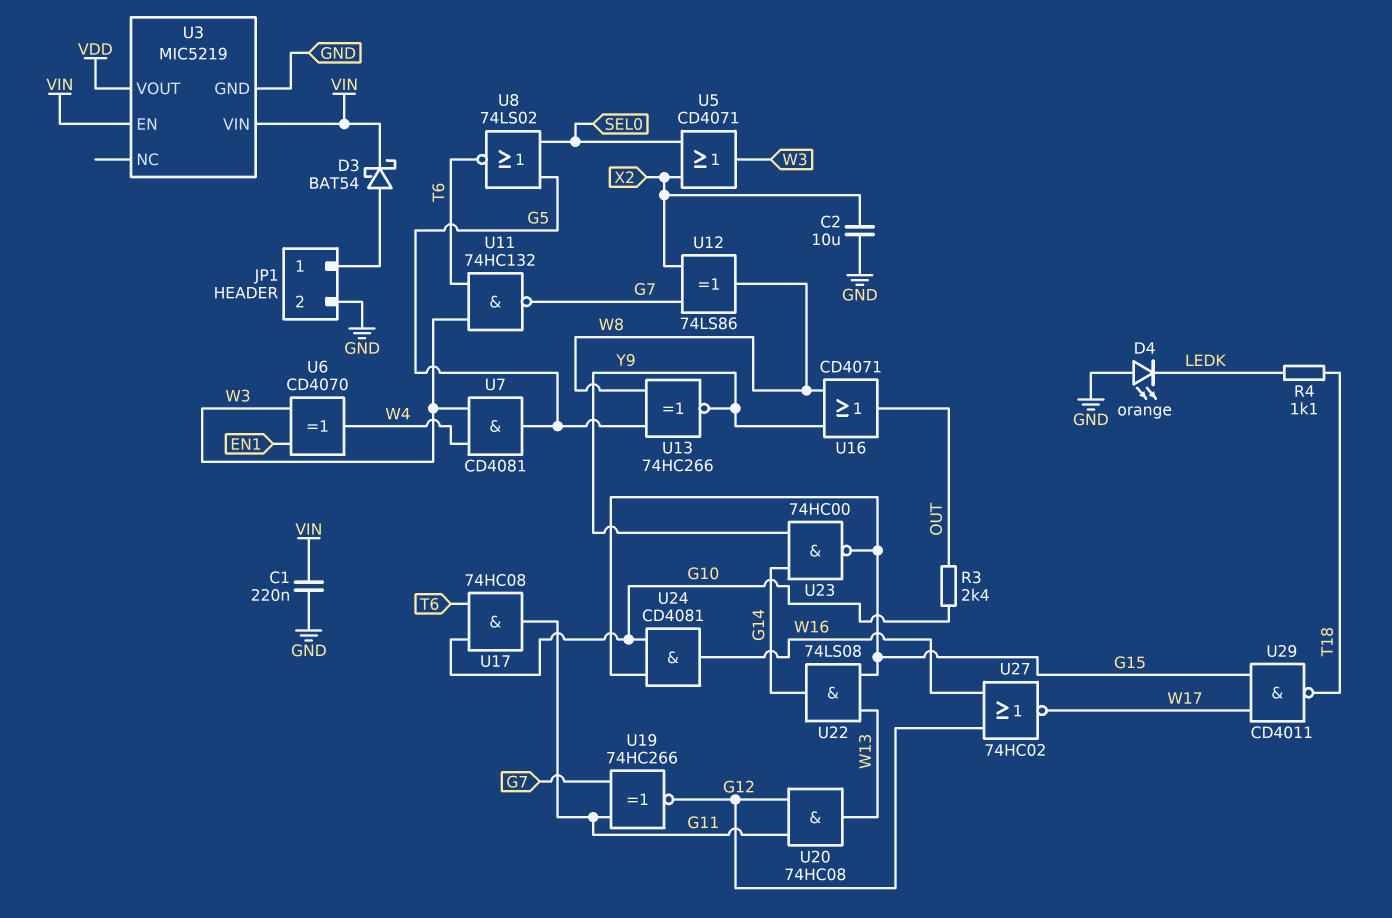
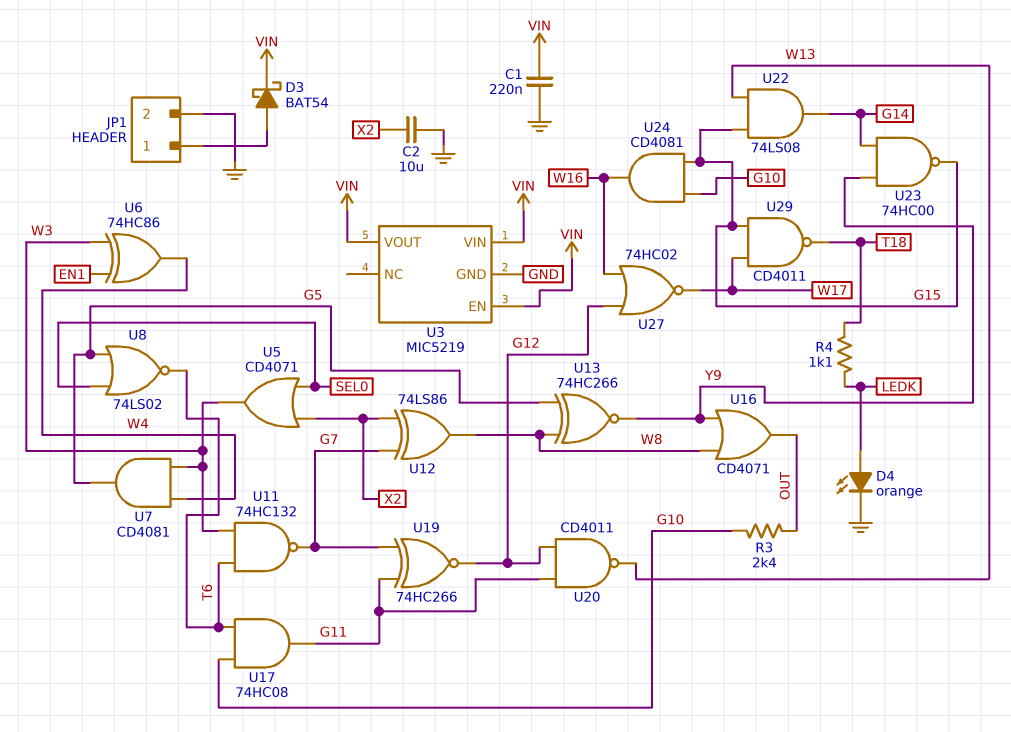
D4: LED orange (A GND, K LEDK) -> LED orange (A LEDK, K GND)
U3 pin VOUT: VDD -> VIN
U6: XOR CD4070 (in EN1, in W3, out W4) -> XOR 74HC86 (in EN1, in W3, out W4)
U20: AND 74HC08 (in G11, in G12, out W13) -> NAND CD4011 (in G11, in G12, out W13)

